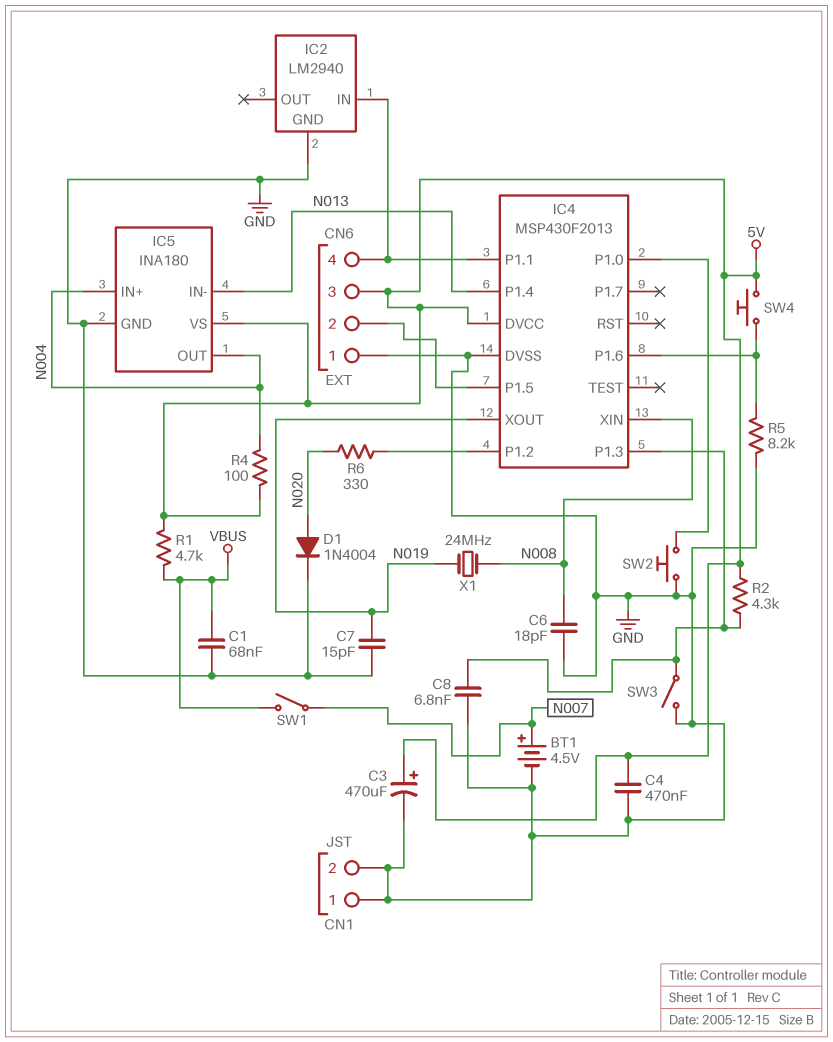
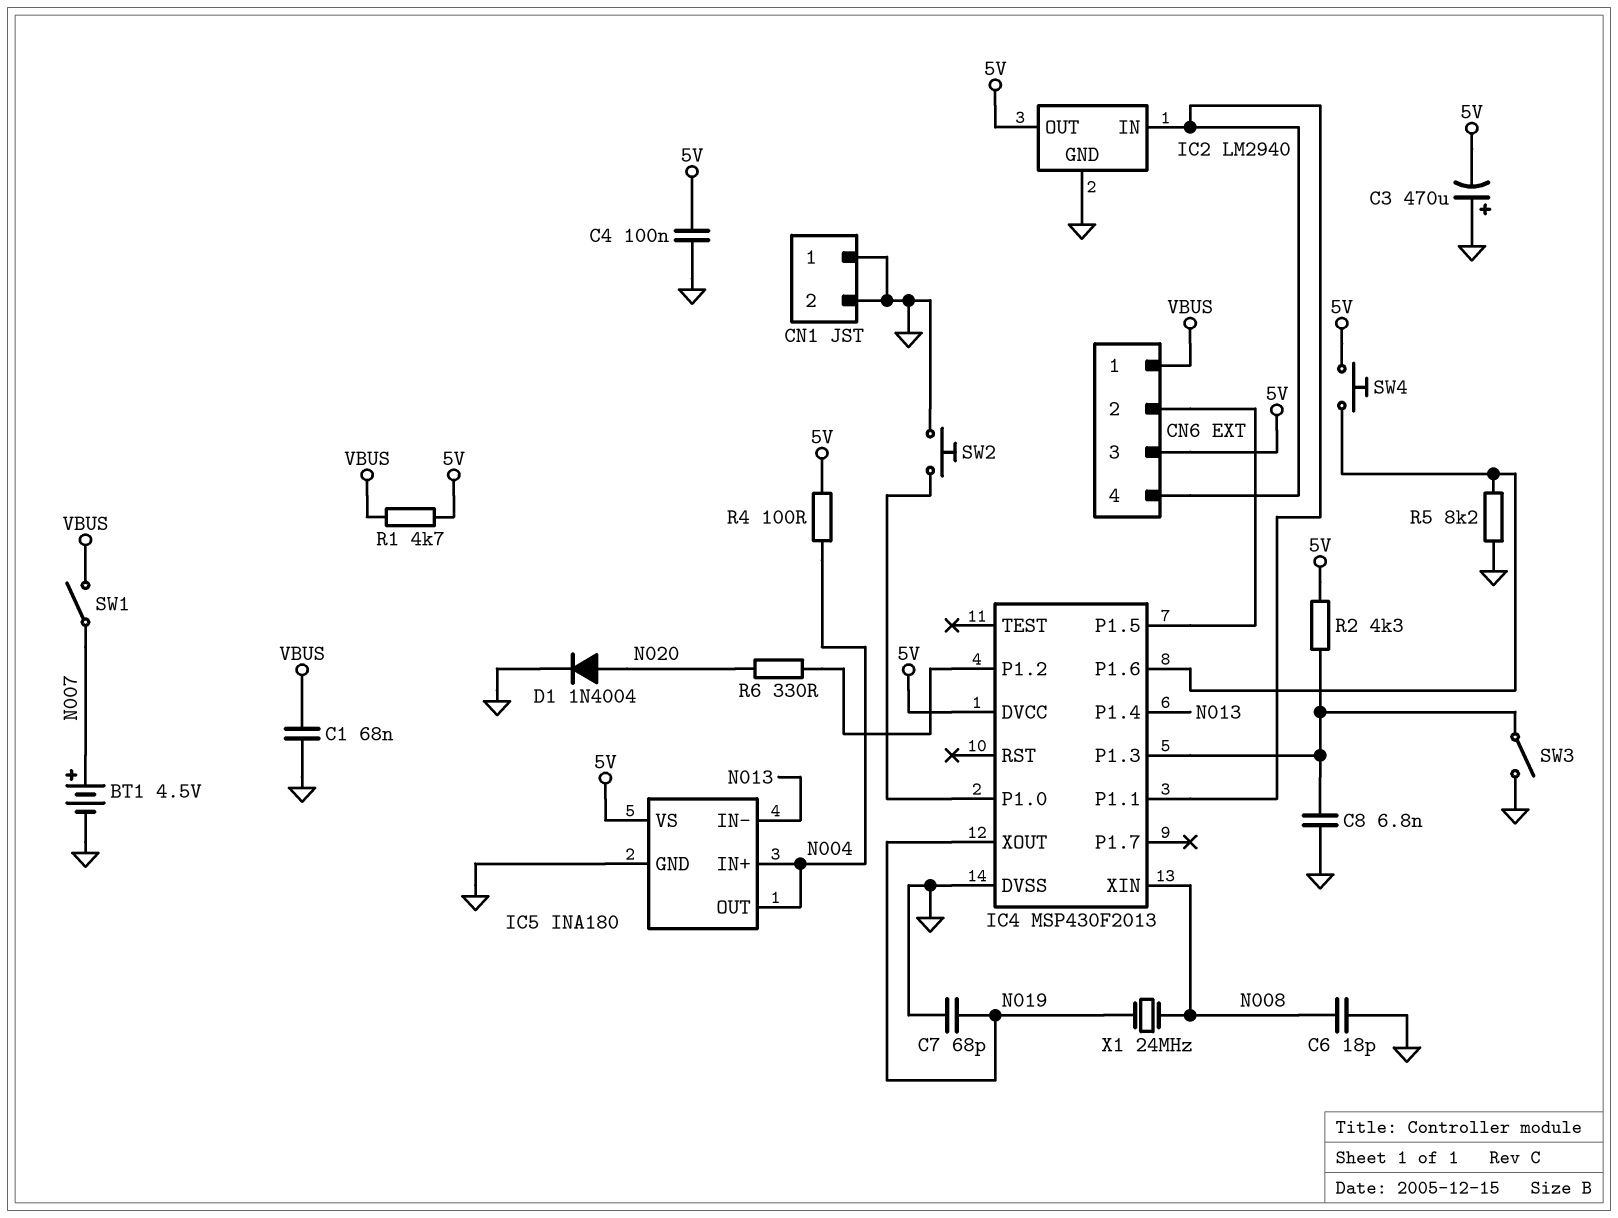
C3: 470uF (plus 5V, minus GND) -> 470uF (plus GND, minus 5V)
C4: 470nF (5V, GND) -> 100nF (5V, GND)
C7: 15pF (GND, N019) -> 68pF (GND, N019)
CN6 pin 1: GND -> VBUS
IC2 pin OUT: none -> 5V

